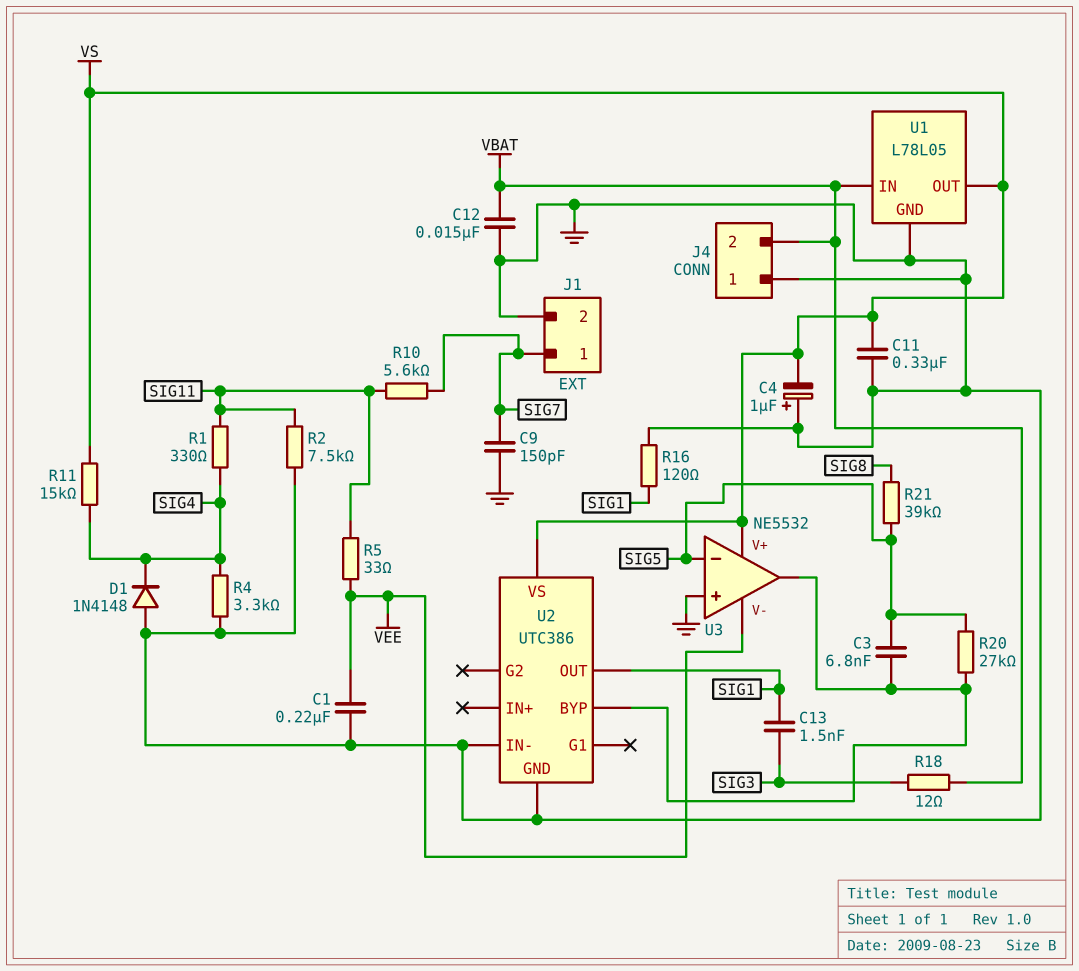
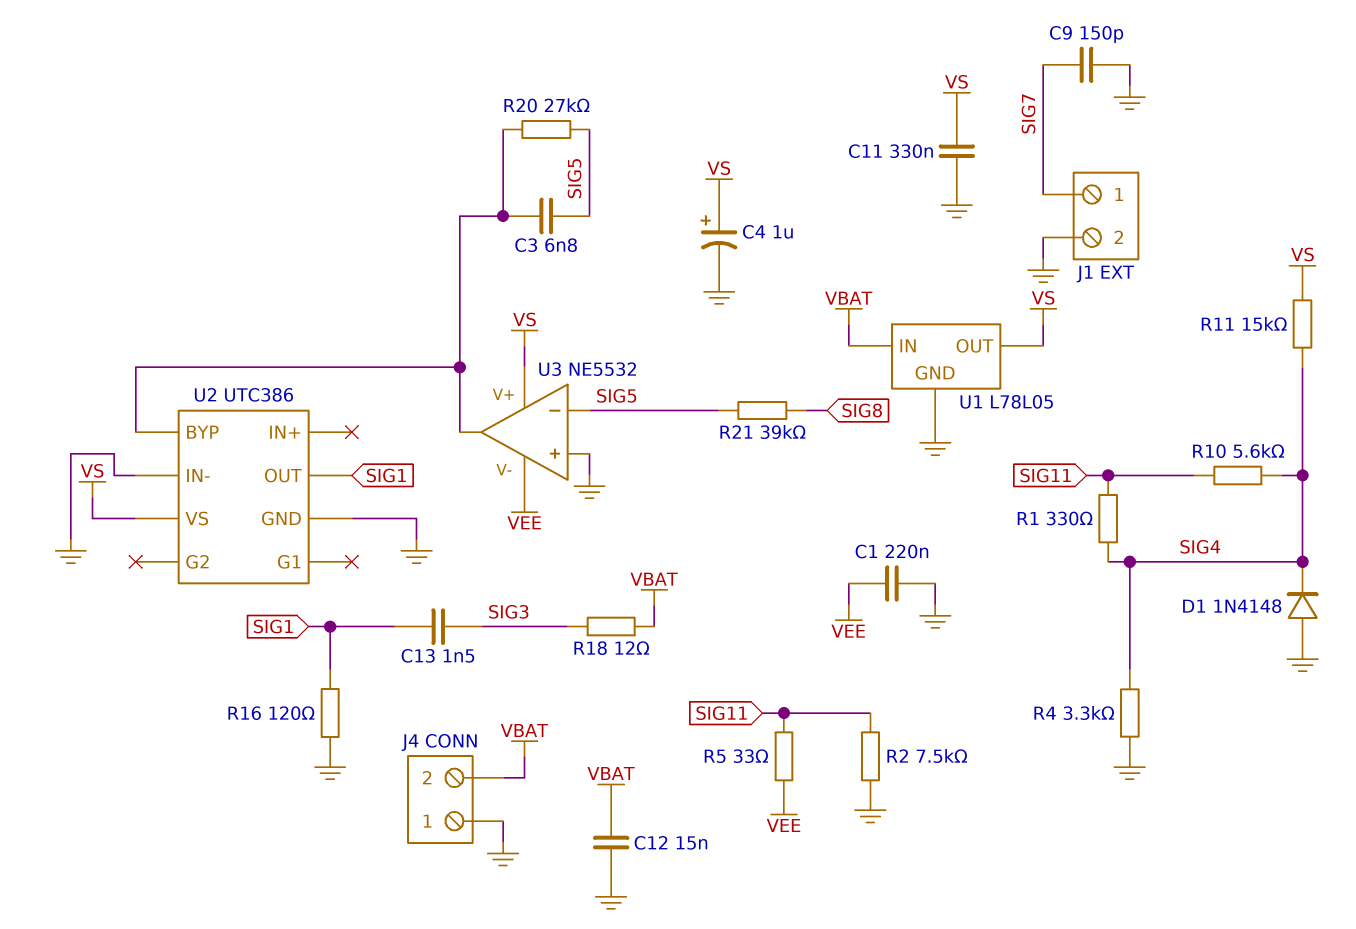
C4: 1uF (plus GND, minus VS) -> 1uF (plus VS, minus GND)
R10: 5.6k (SIG7, SIG11) -> 5.6k (SIG4, SIG11)

